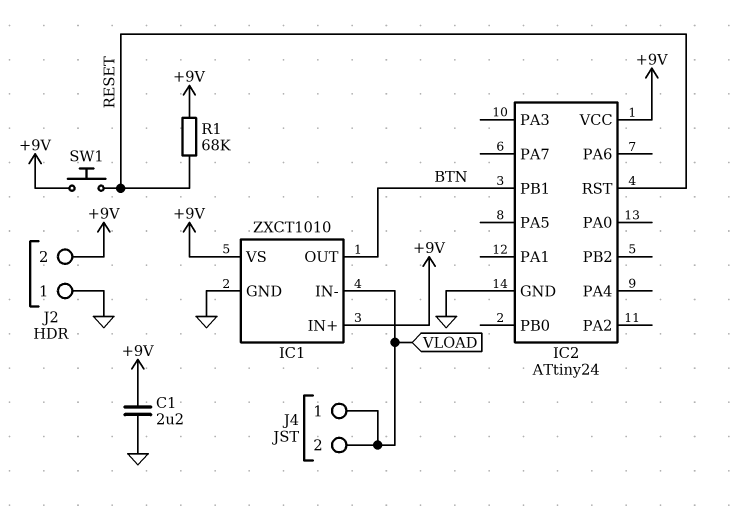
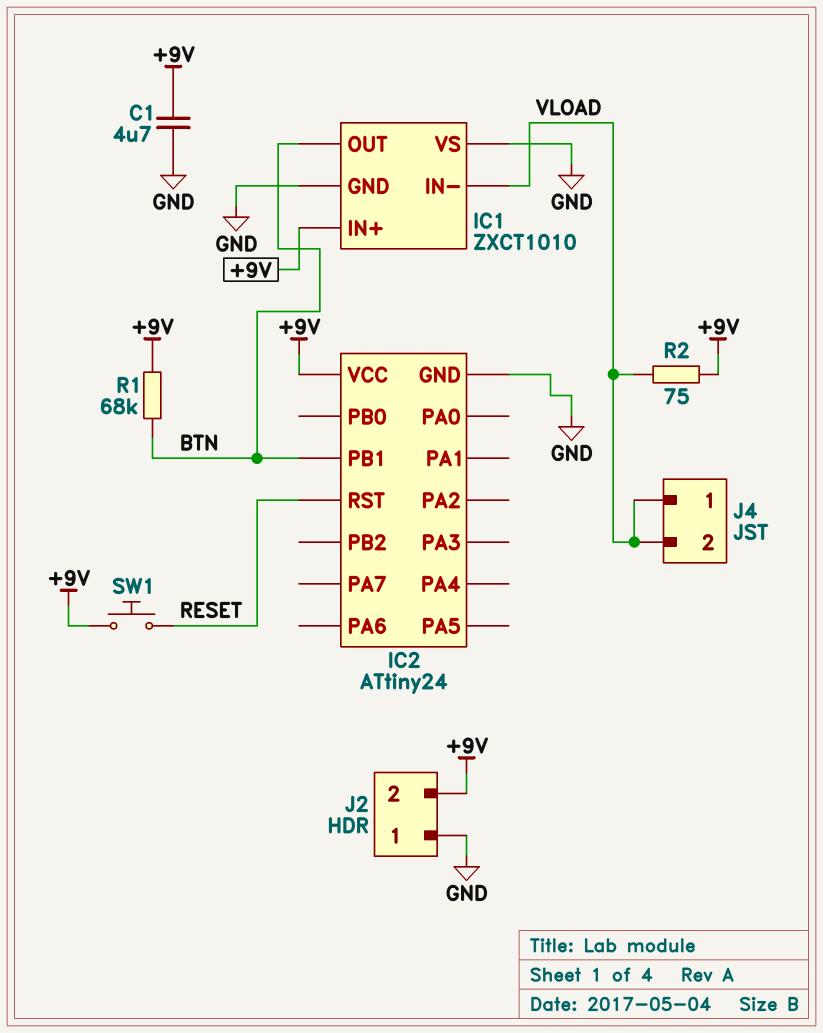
C1: 2.2uF (+9V, GND) -> 4.7uF (+9V, GND)
IC1 pin VS: +9V -> GND
R1: 68k (+9V, RESET) -> 68k (+9V, BTN)
R2: none -> 75 (+9V, VLOAD)

